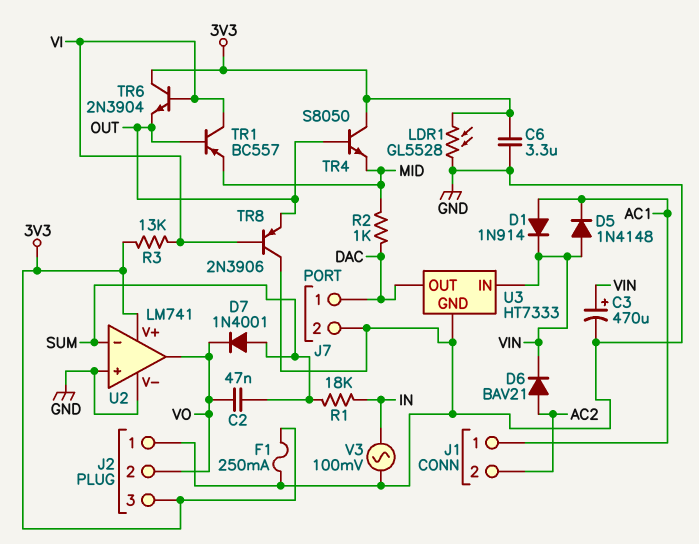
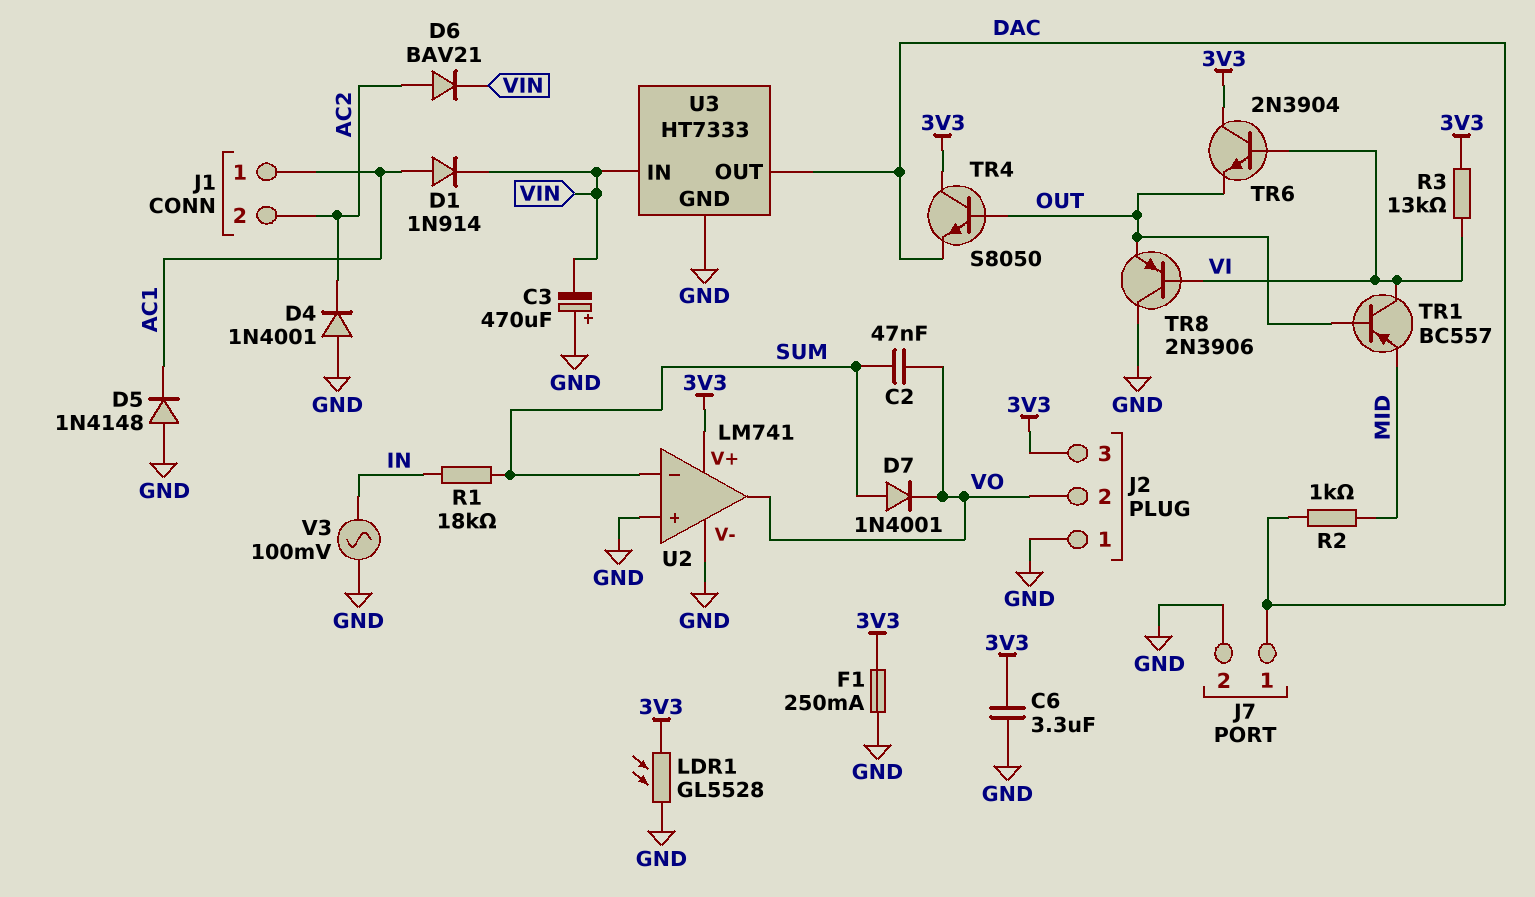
C3: 470uF (plus VIN, minus GND) -> 470uF (plus GND, minus VIN)
D4: none -> diode 1N4001 (A GND, K AC2)
D5: diode 1N4148 (A VIN, K AC1) -> diode 1N4148 (A GND, K AC1)
TR4: NPN S8050 (B OUT, C 3V3, E MID) -> NPN S8050 (B OUT, C 3V3, E DAC)

